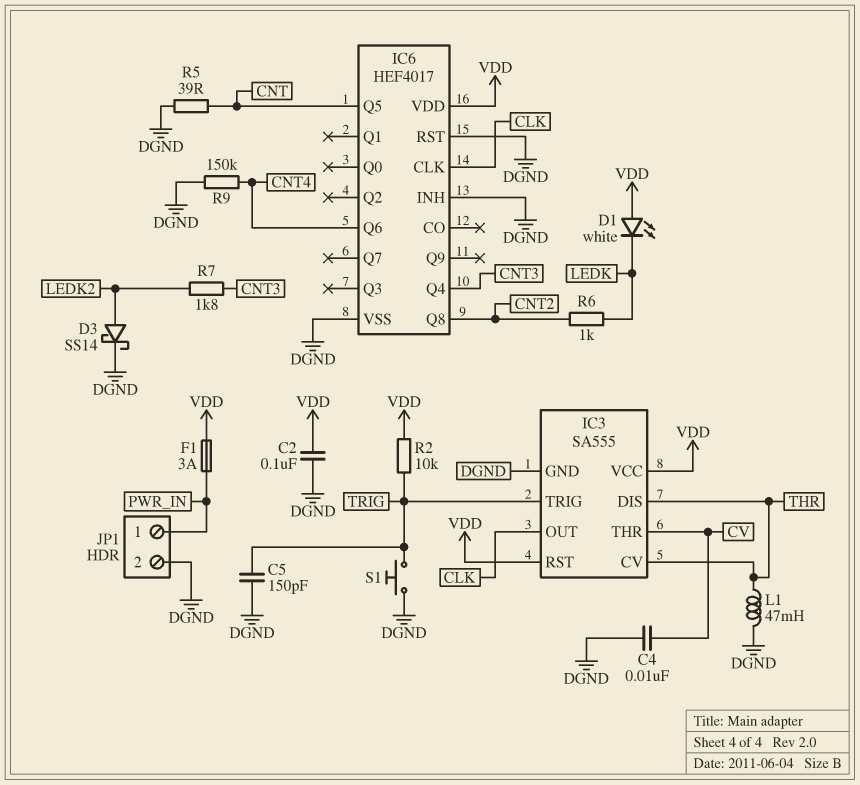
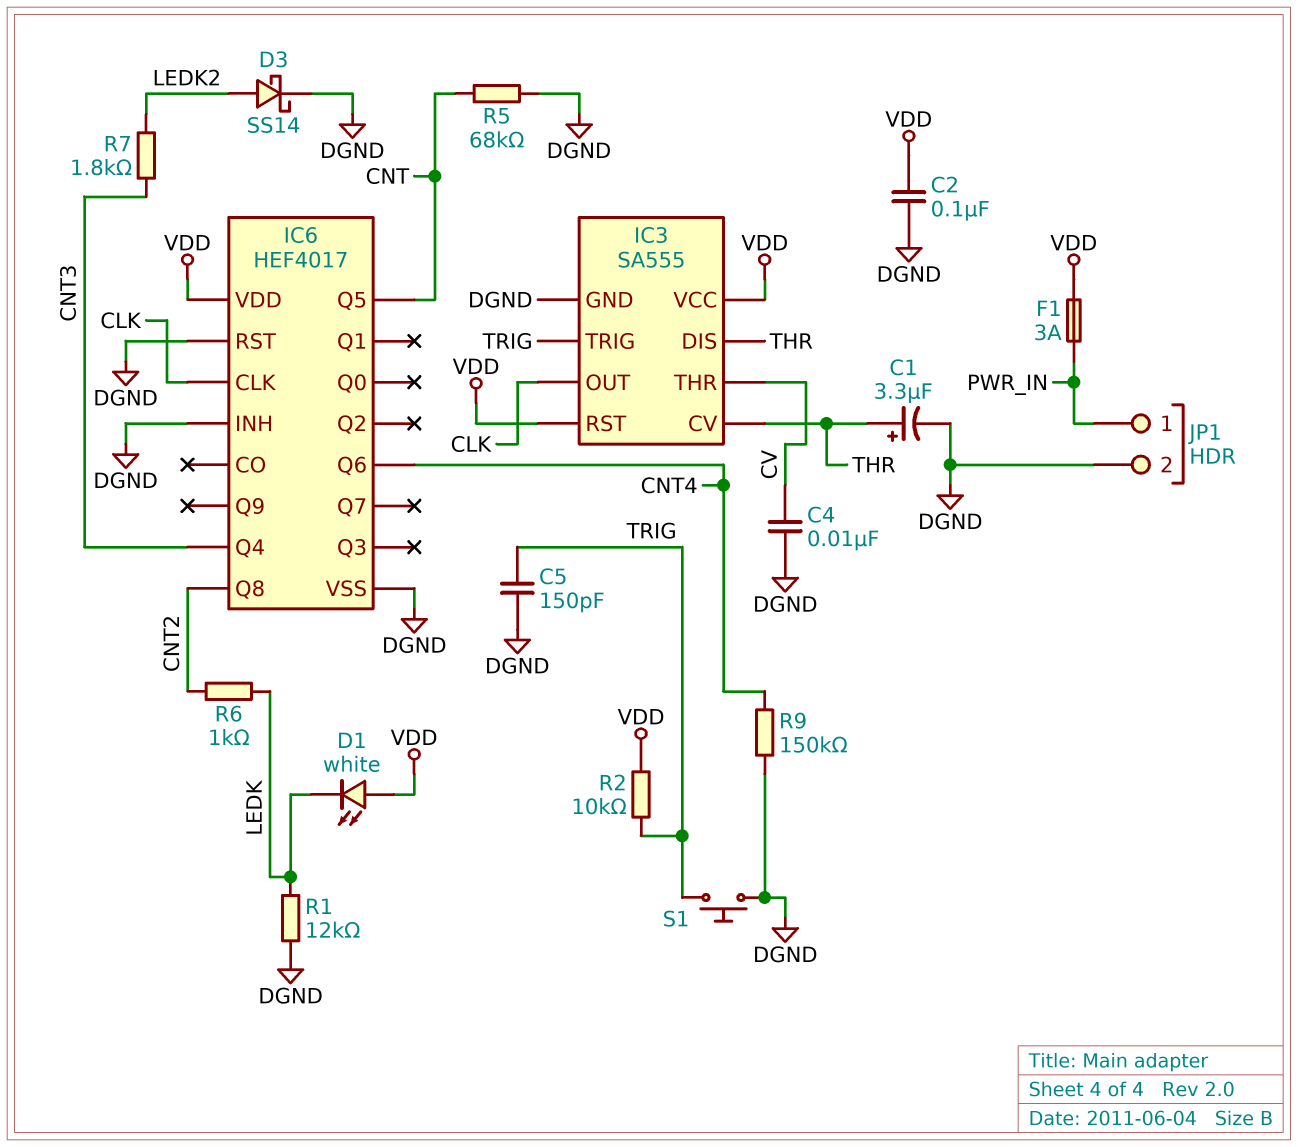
C1: none -> 3.3uF (plus THR, minus DGND)
L1: 47mH (DGND, THR) -> none
R1: none -> 12k (DGND, LEDK)
R5: 39 (CNT, DGND) -> 68k (CNT, DGND)

